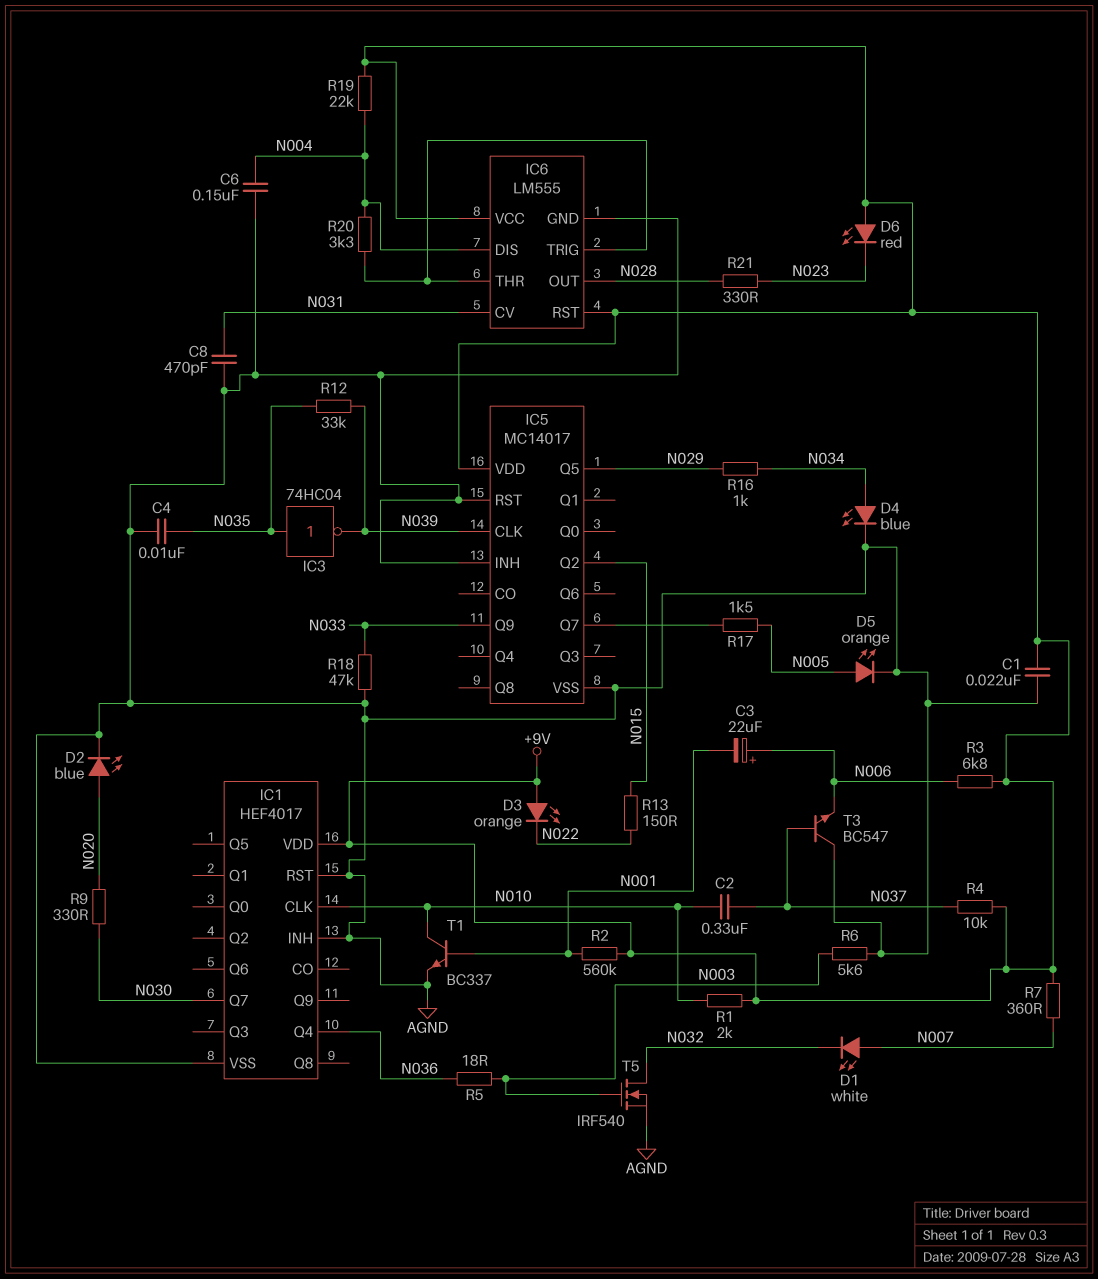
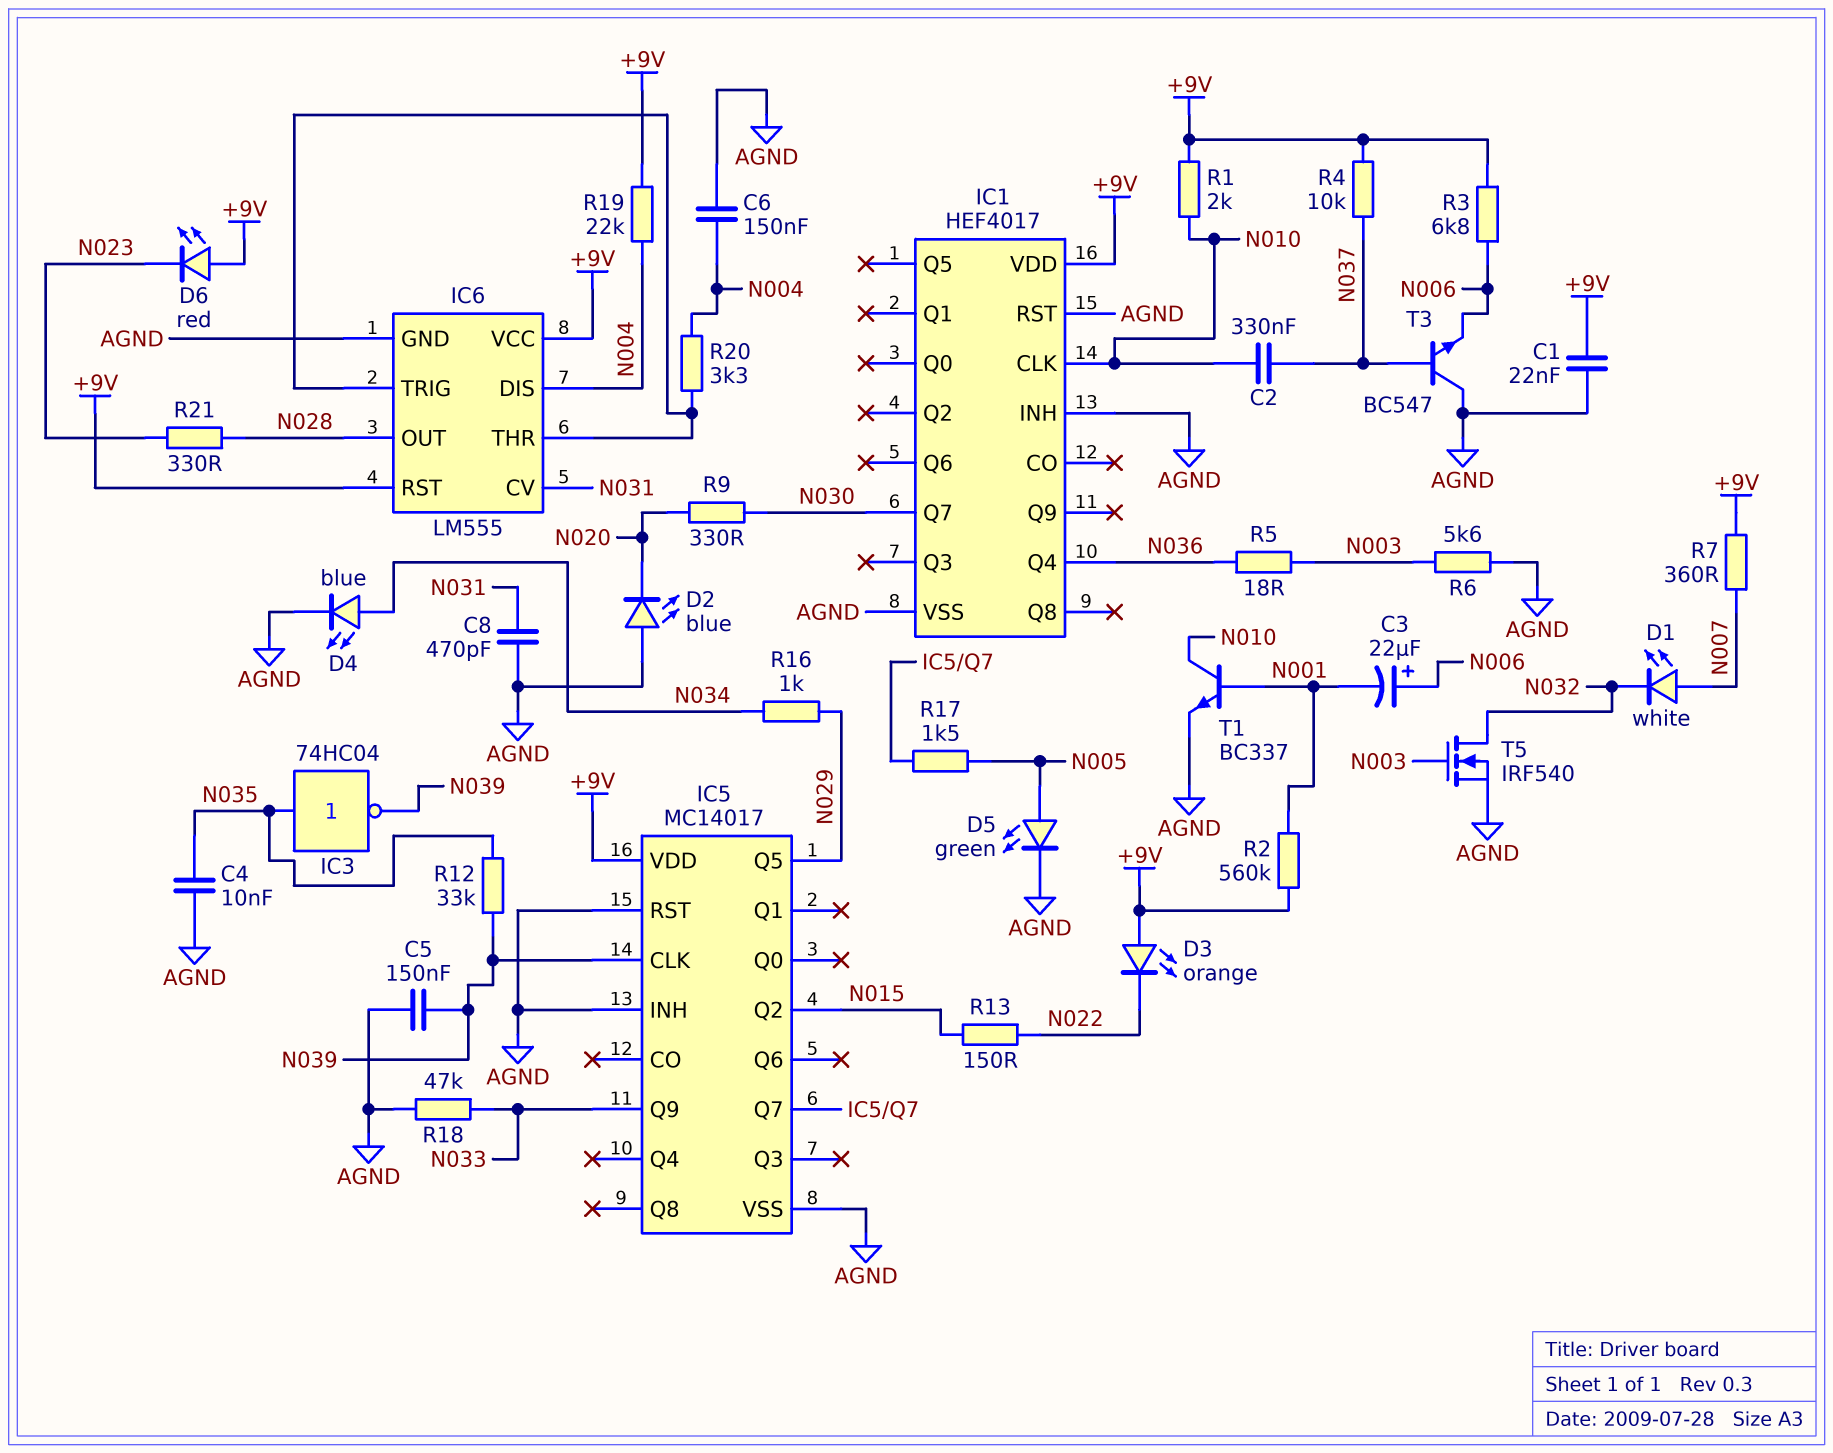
C5: none -> 150nF (AGND, N039)
D2: LED blue (A N020, K AGND) -> LED blue (A AGND, K N020)
D5: LED orange (A N005, K AGND) -> LED green (A N005, K AGND)

